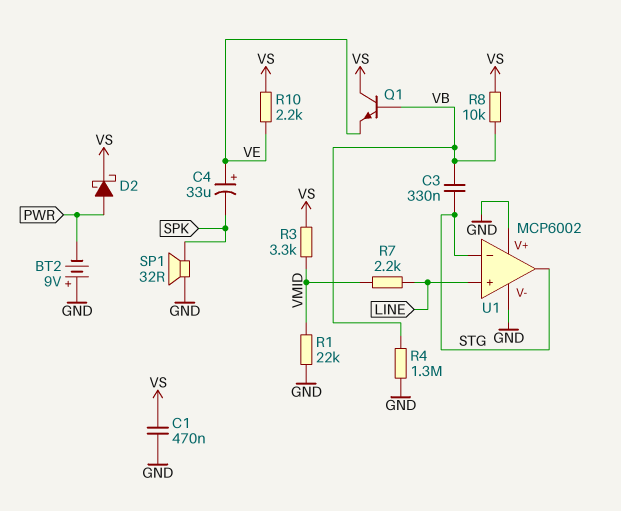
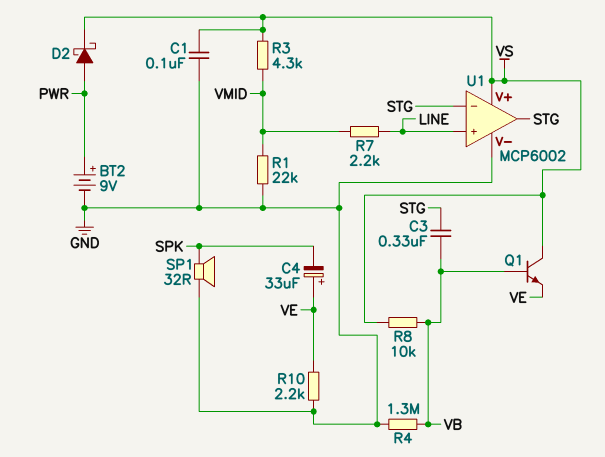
BT2: 9V (plus GND, minus PWR) -> 9V (plus PWR, minus GND)
C1: 470nF (GND, VS) -> 100nF (GND, VS)
R3: 3.3k (VMID, VS) -> 4.3k (VMID, VS)
R10: 2.2k (VE, VS) -> 2.2k (GND, VE)
U1 pin V+: GND -> VS

